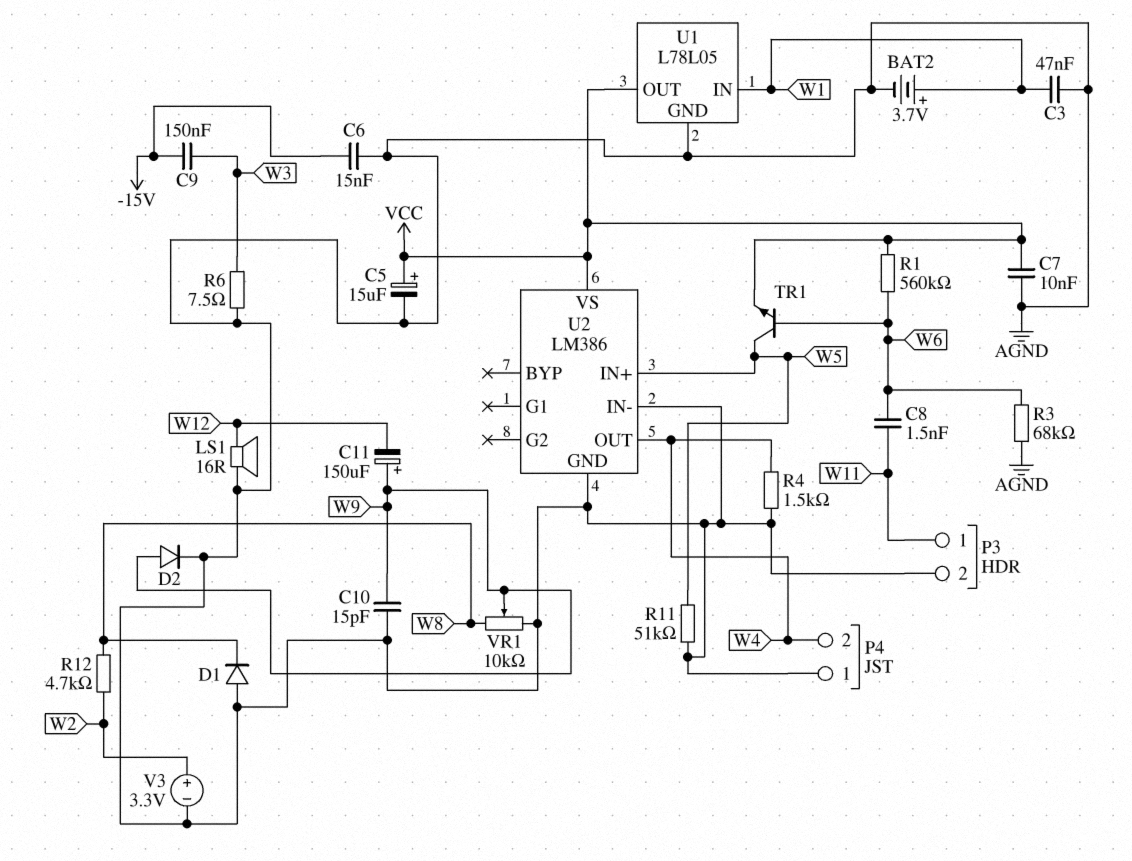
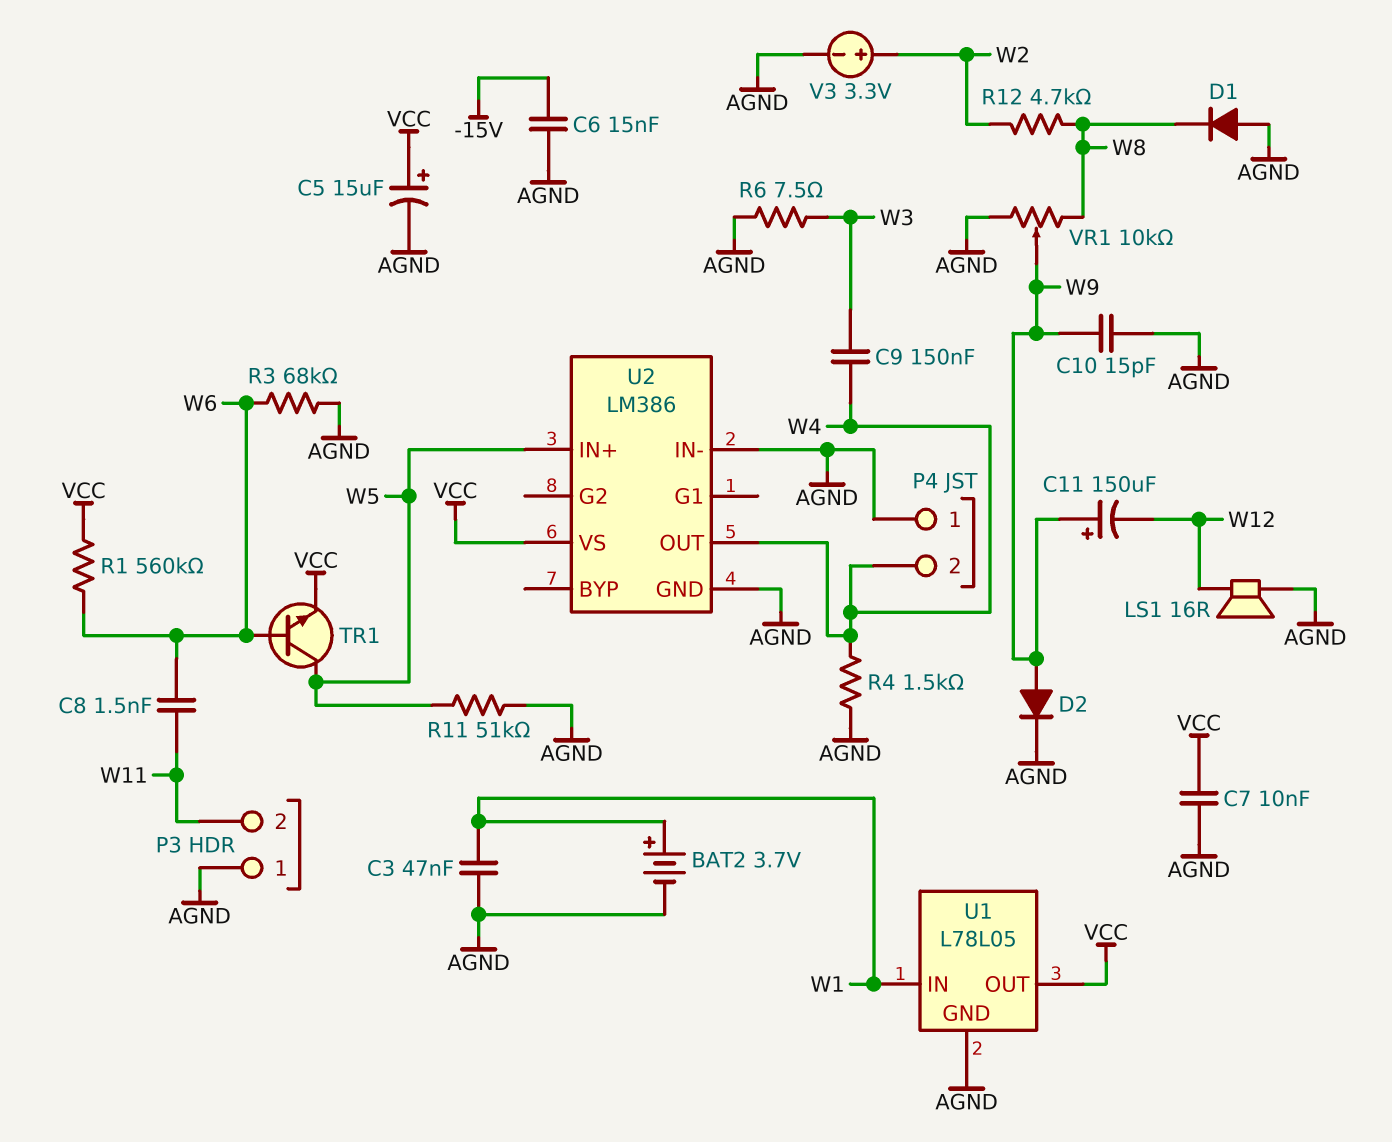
C9: 150nF (-15V, W3) -> 150nF (W3, W4)
P3 pin 1: W11 -> AGND
P3 pin 2: AGND -> W11

